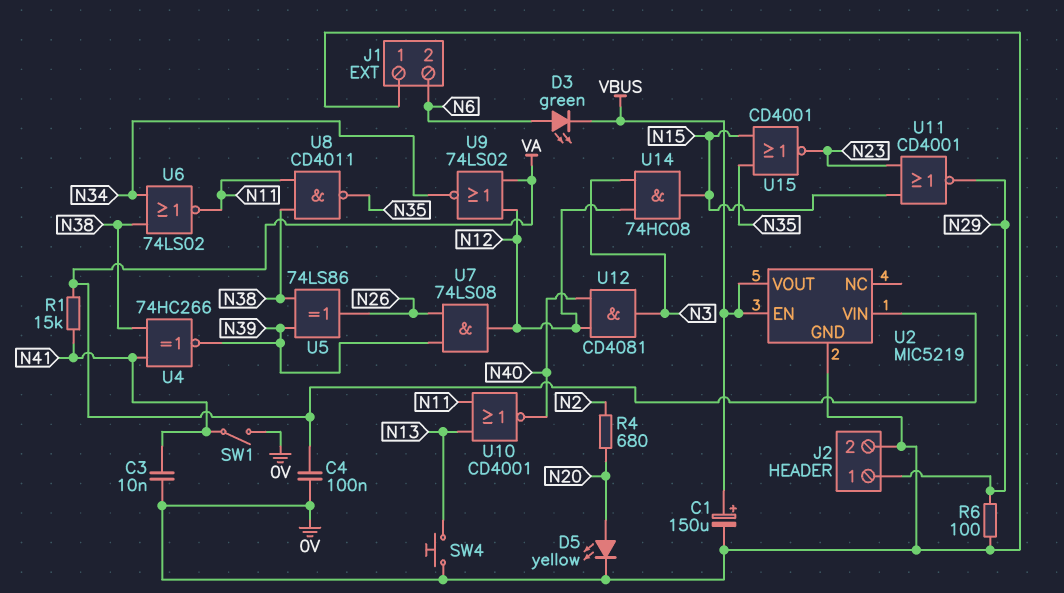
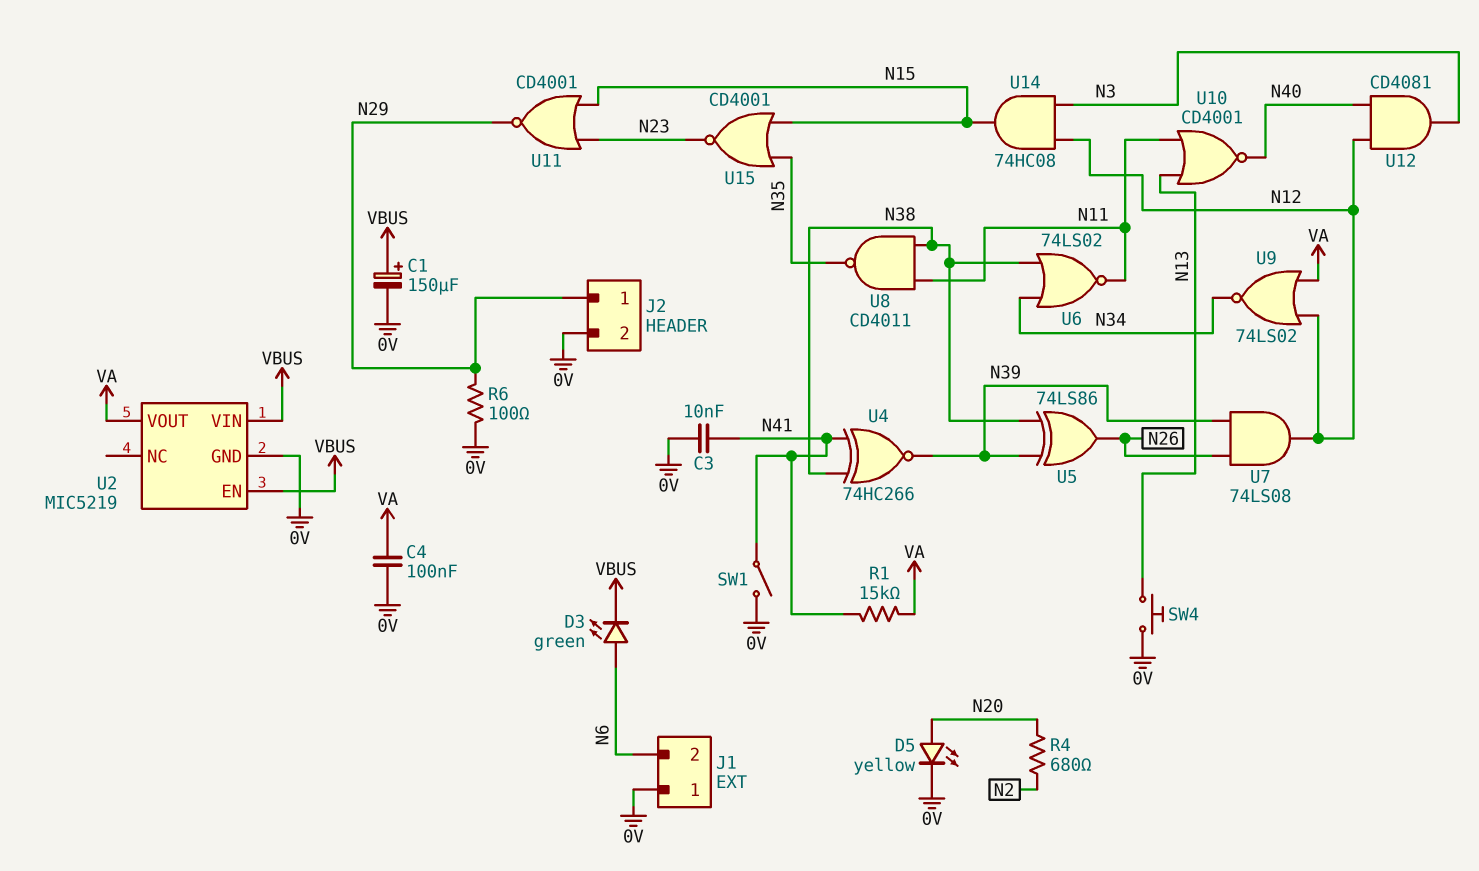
U2 pin VIN: VA -> VBUS
U2 pin VOUT: VBUS -> VA

